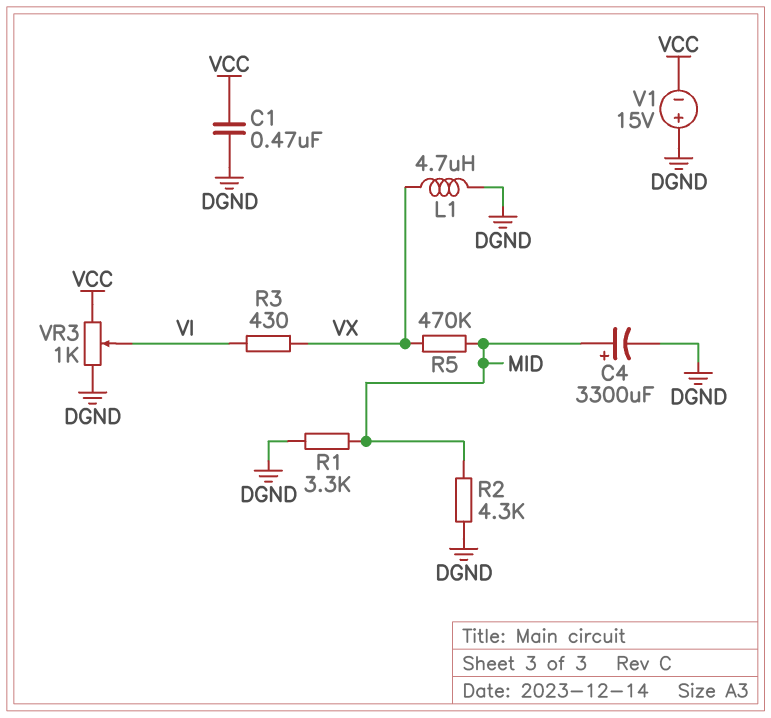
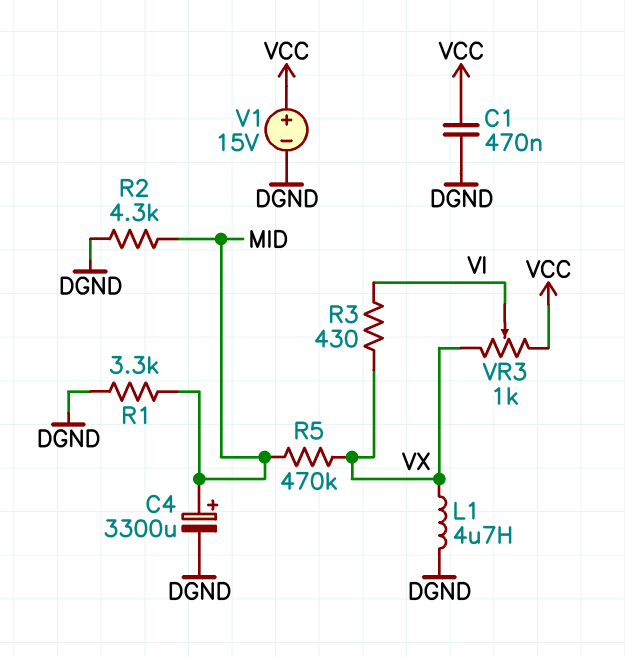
V1: 15V (plus DGND, minus VCC) -> 15V (plus VCC, minus DGND)
VR3: 1k (DGND, VCC, wiper VI) -> 1k (VCC, VX, wiper VI)

